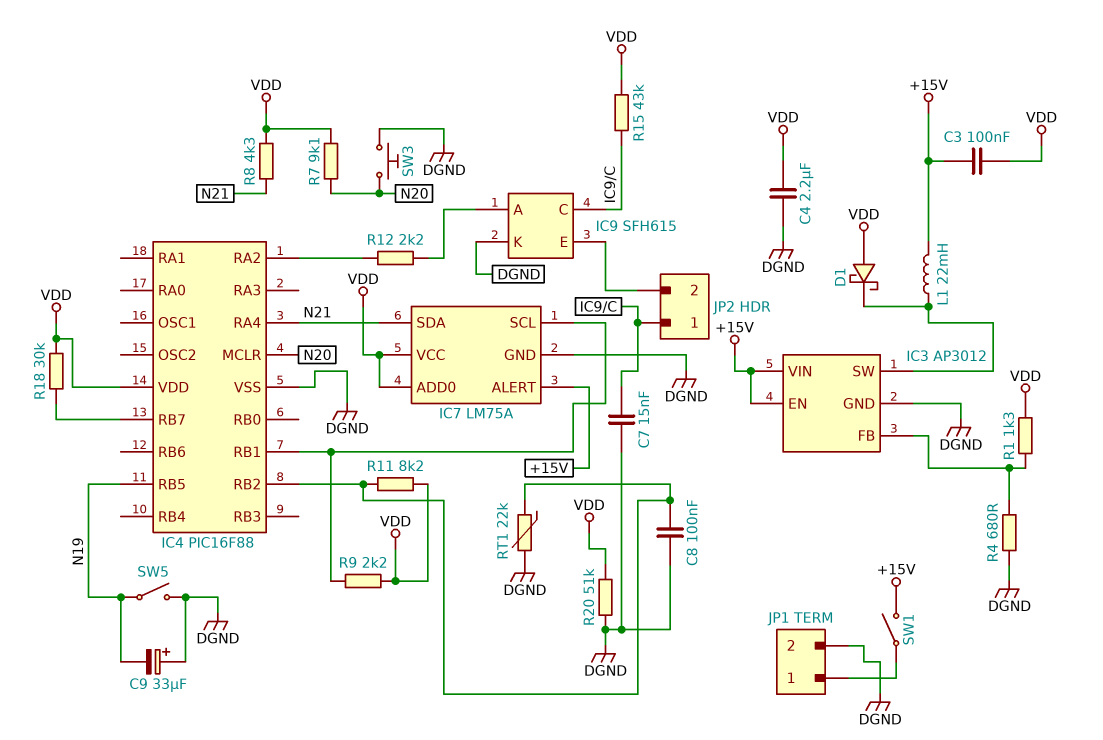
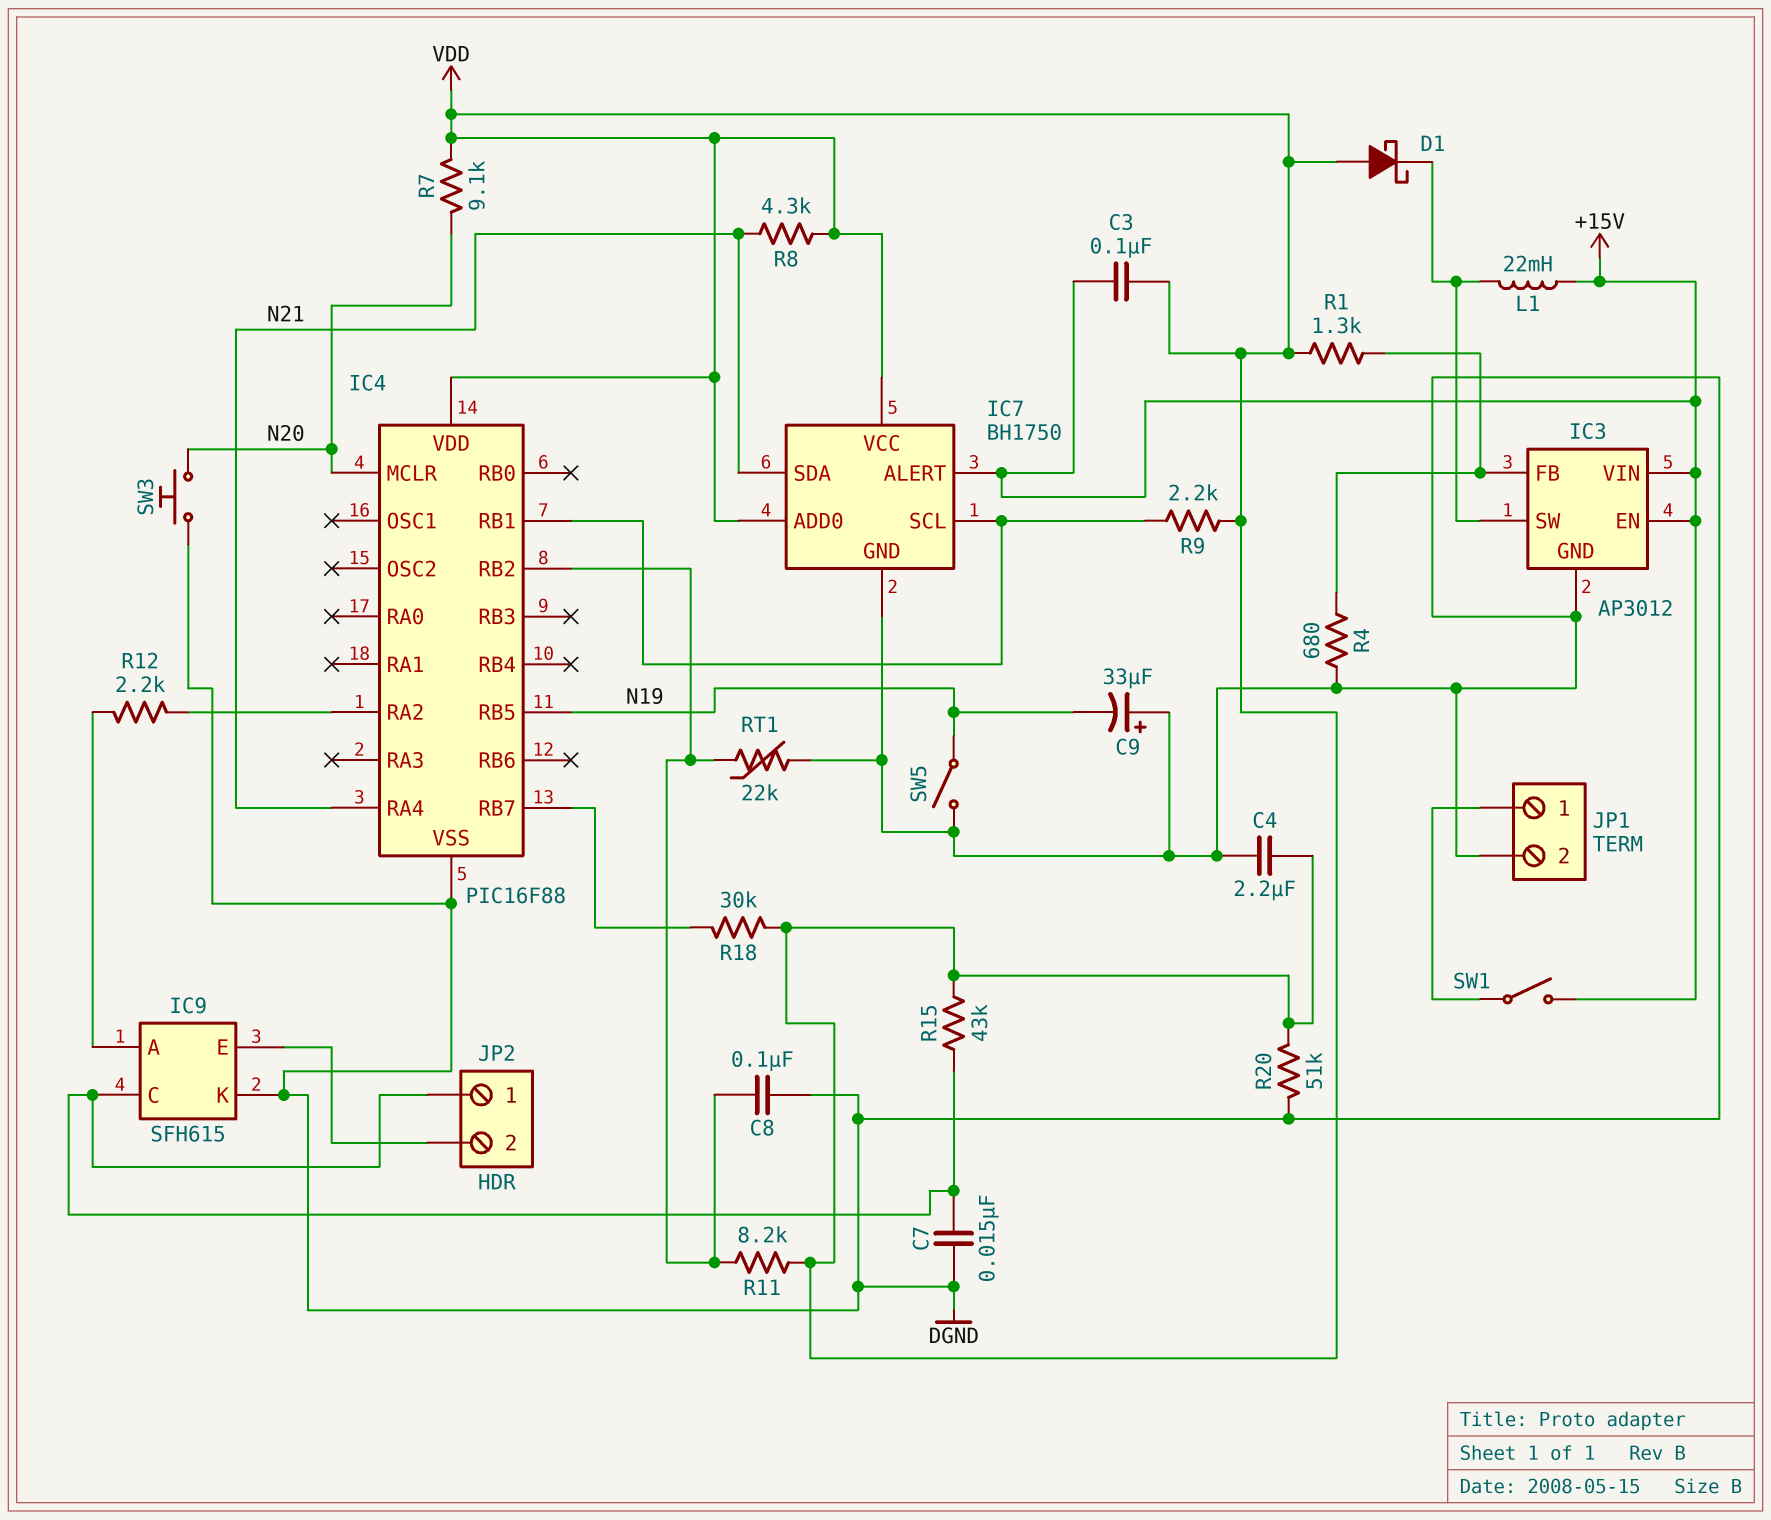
IC7: LM75A -> BH1750

